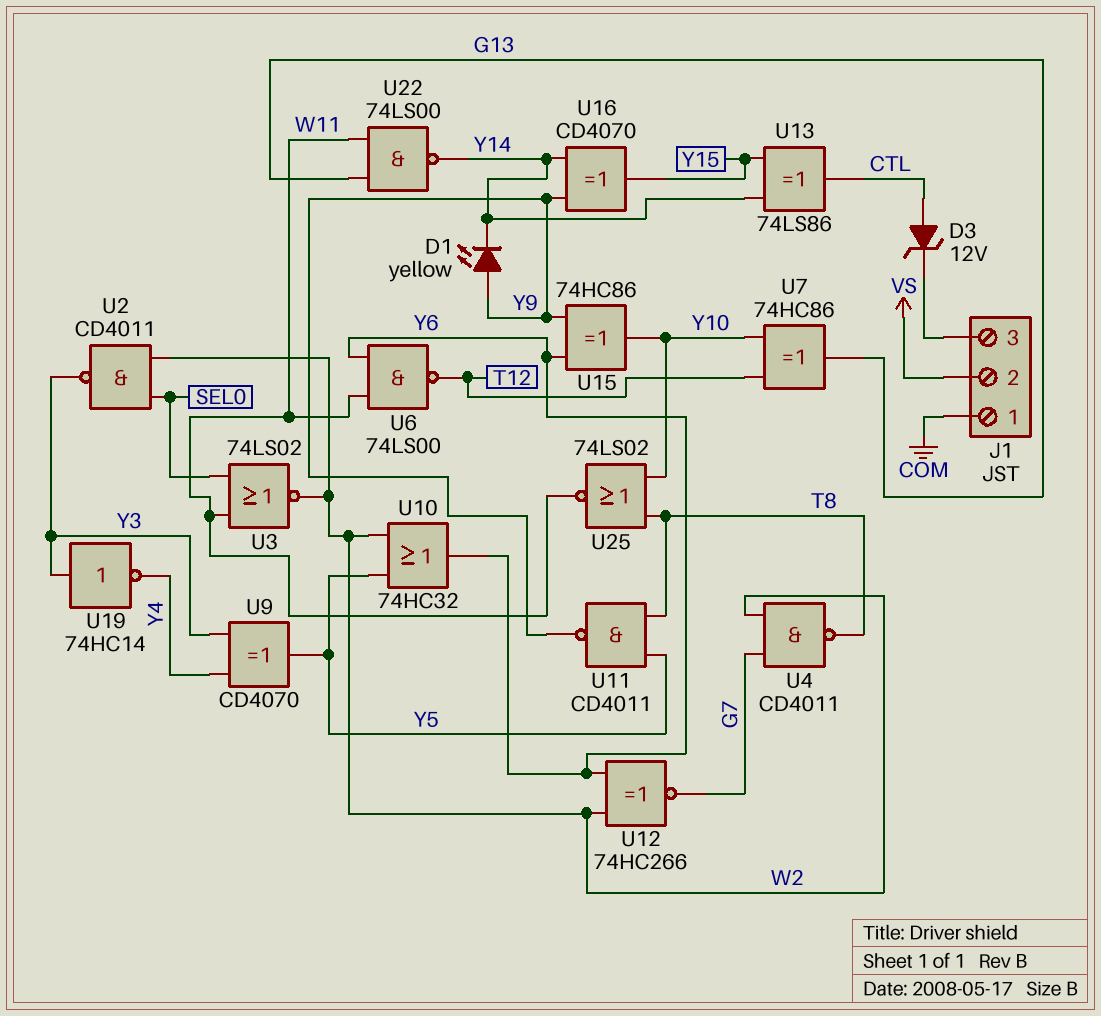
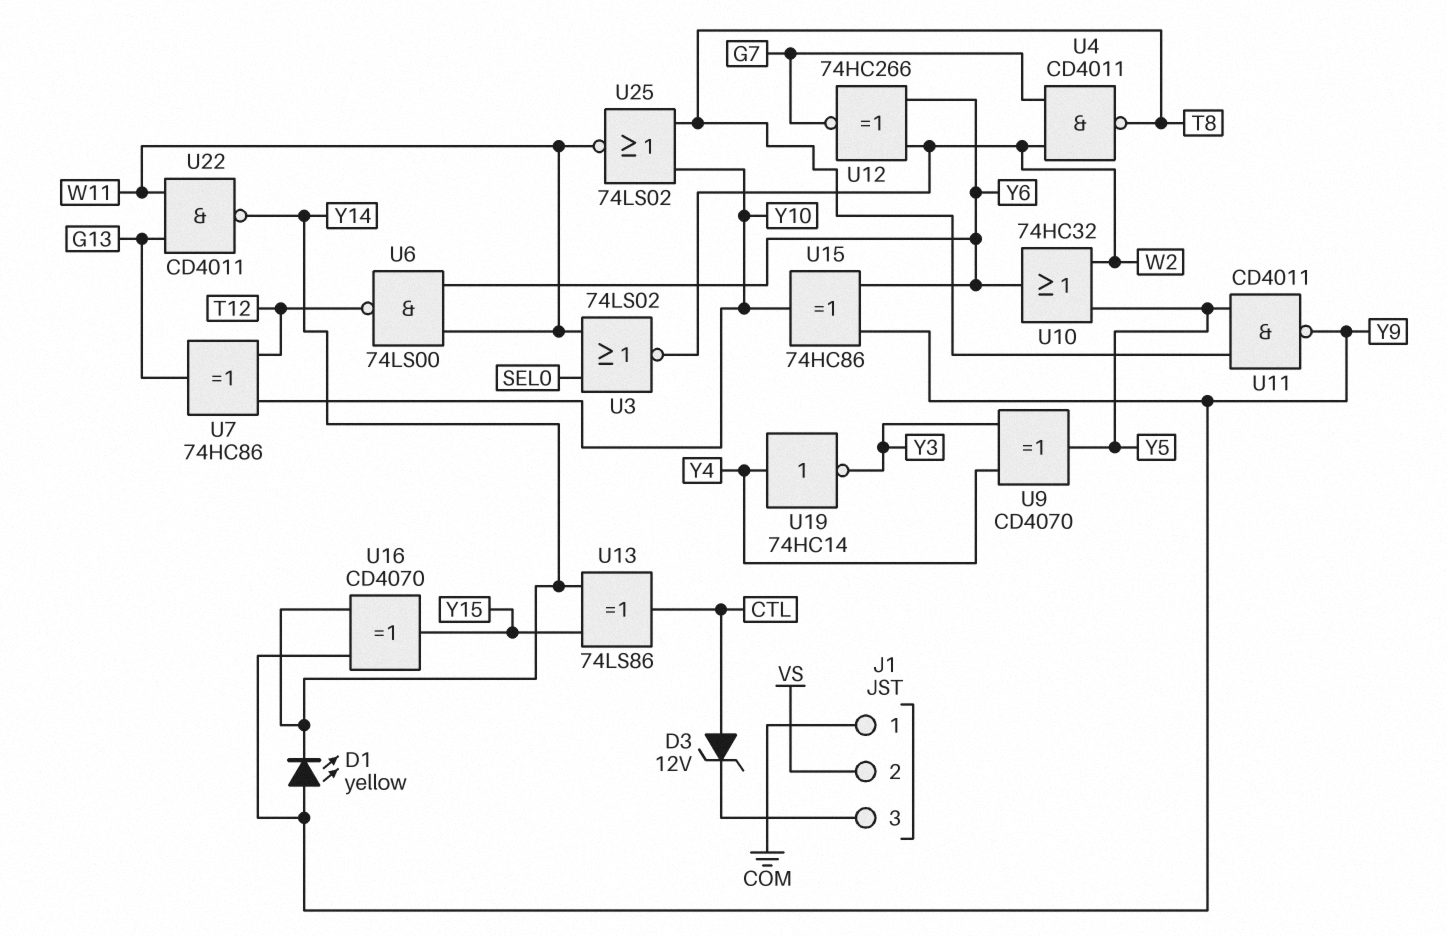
U2: NAND CD4011 (in SEL0, in W2, out Y3) -> none
U19: NOT 74HC14 (in Y3, out Y4) -> NOT 74HC14 (in Y4, out Y3)
U22: NAND 74LS00 (in G13, in W11, out Y14) -> NAND CD4011 (in G13, in W11, out Y14)

